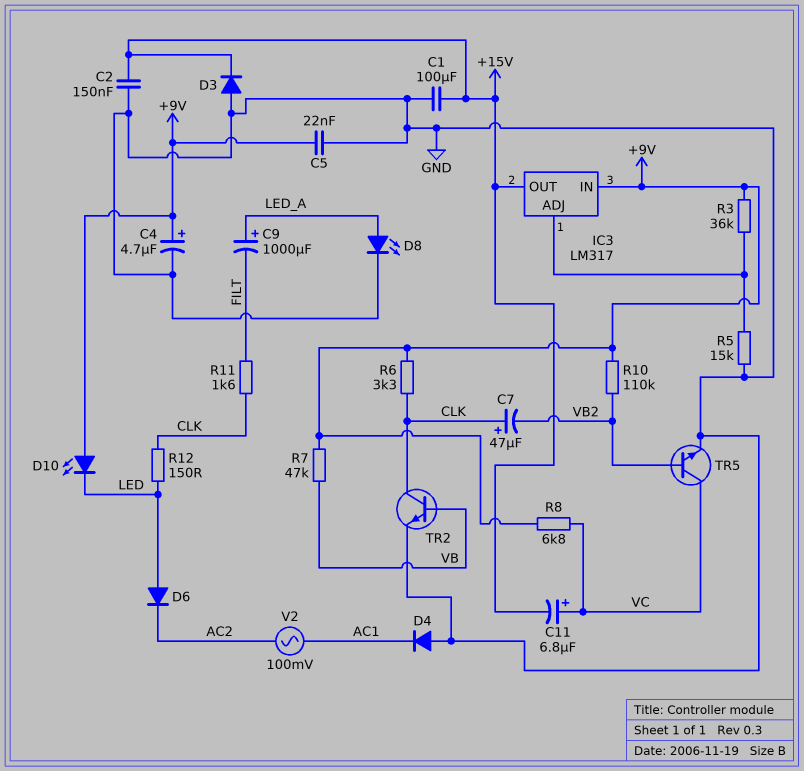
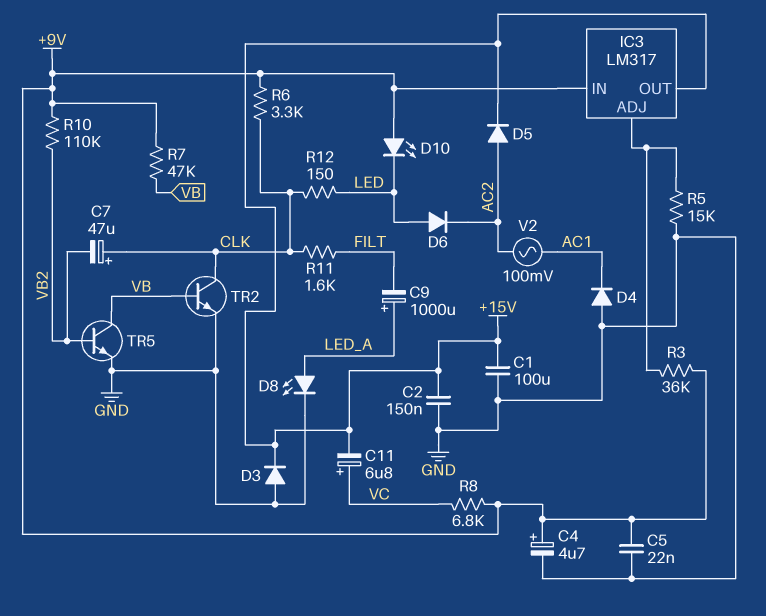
D5: none -> diode (A AC2, K +15V)
TR5: NPN (B VB2, C VC, E GND) -> NPN (B VB2, C VB, E GND)

